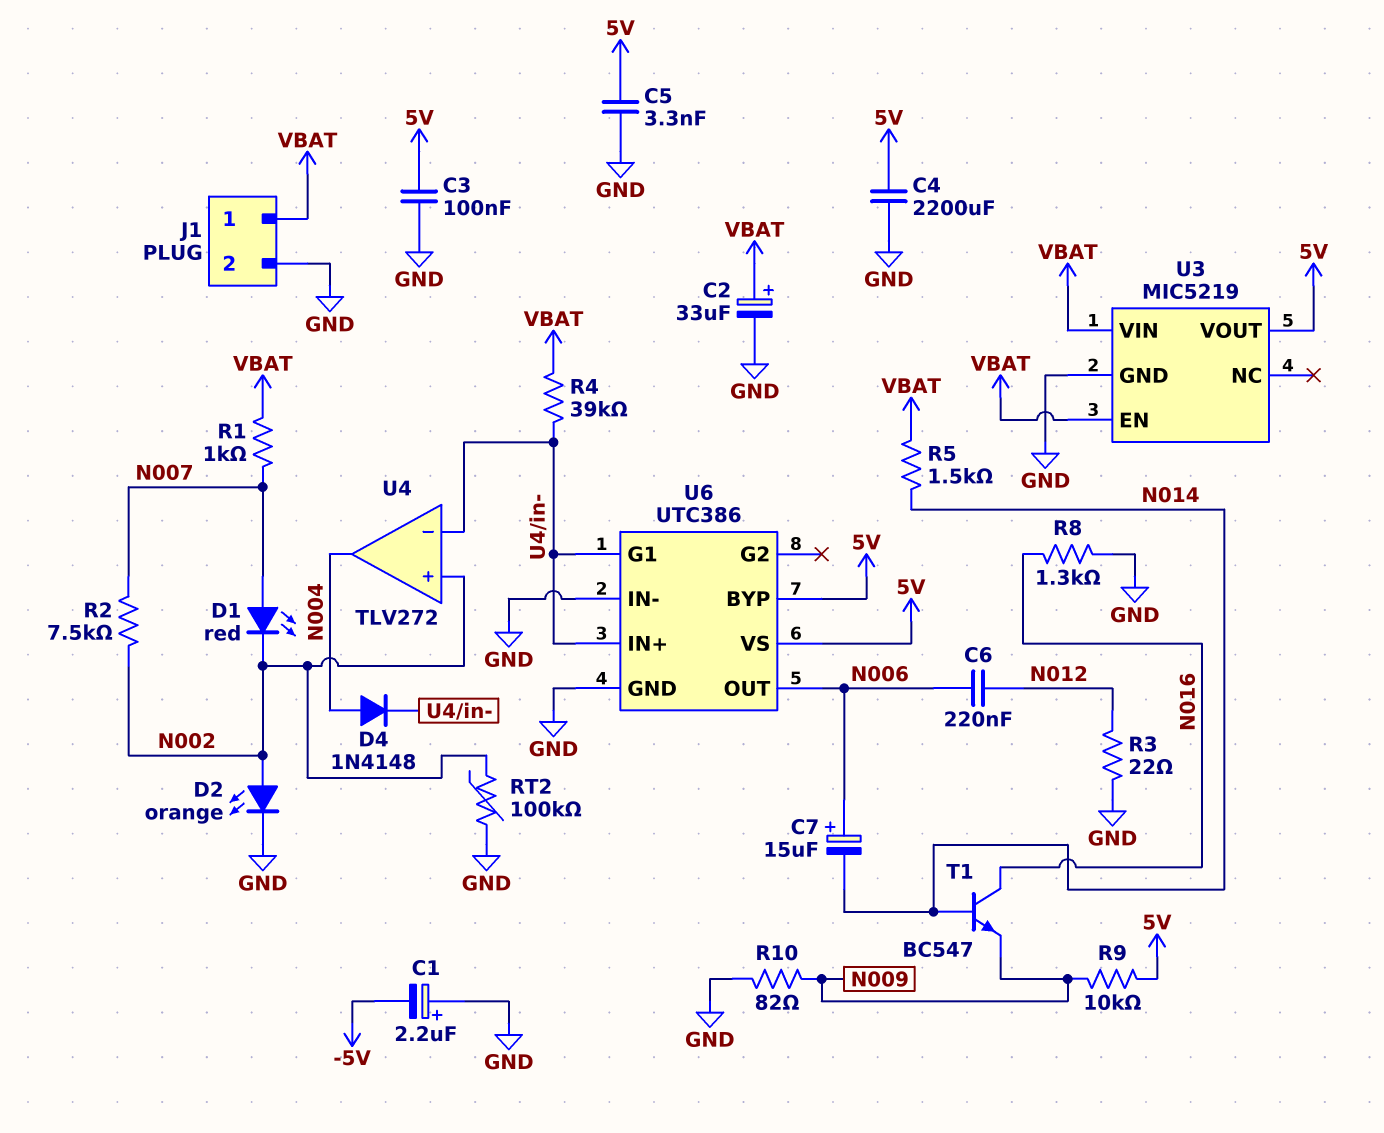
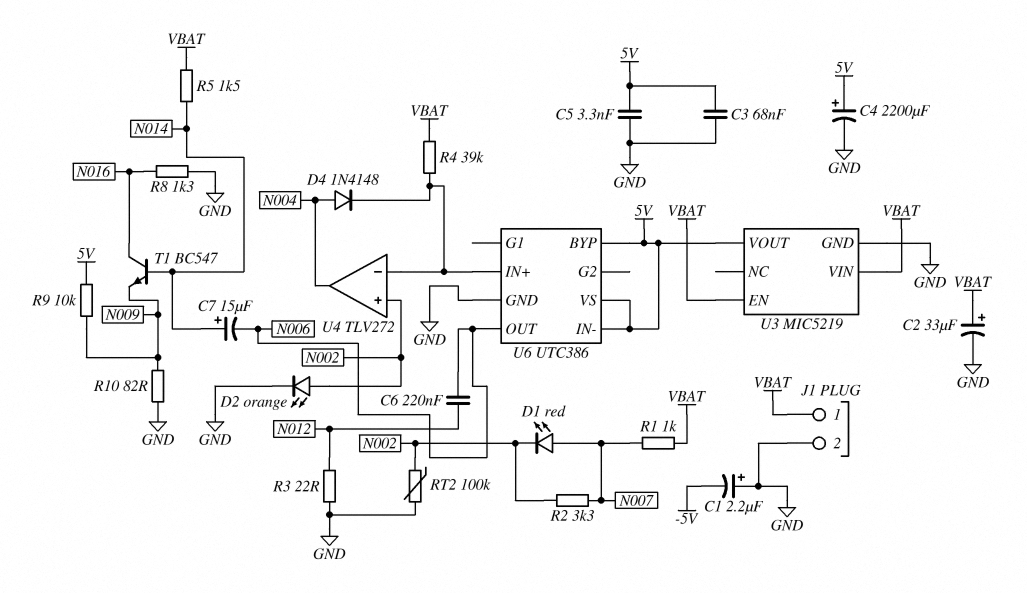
C3: 100nF (5V, GND) -> 68nF (5V, GND)
C4: 2200uF (5V, GND) -> 2200uF (plus 5V, minus GND)
C7: 15uF (plus N006, minus N014) -> 15uF (plus N014, minus N006)
R2: 7.5k (N002, N007) -> 3.3k (N002, N007)
U6 pin G1: U4/in- -> none
U6 pin IN-: GND -> 5V

